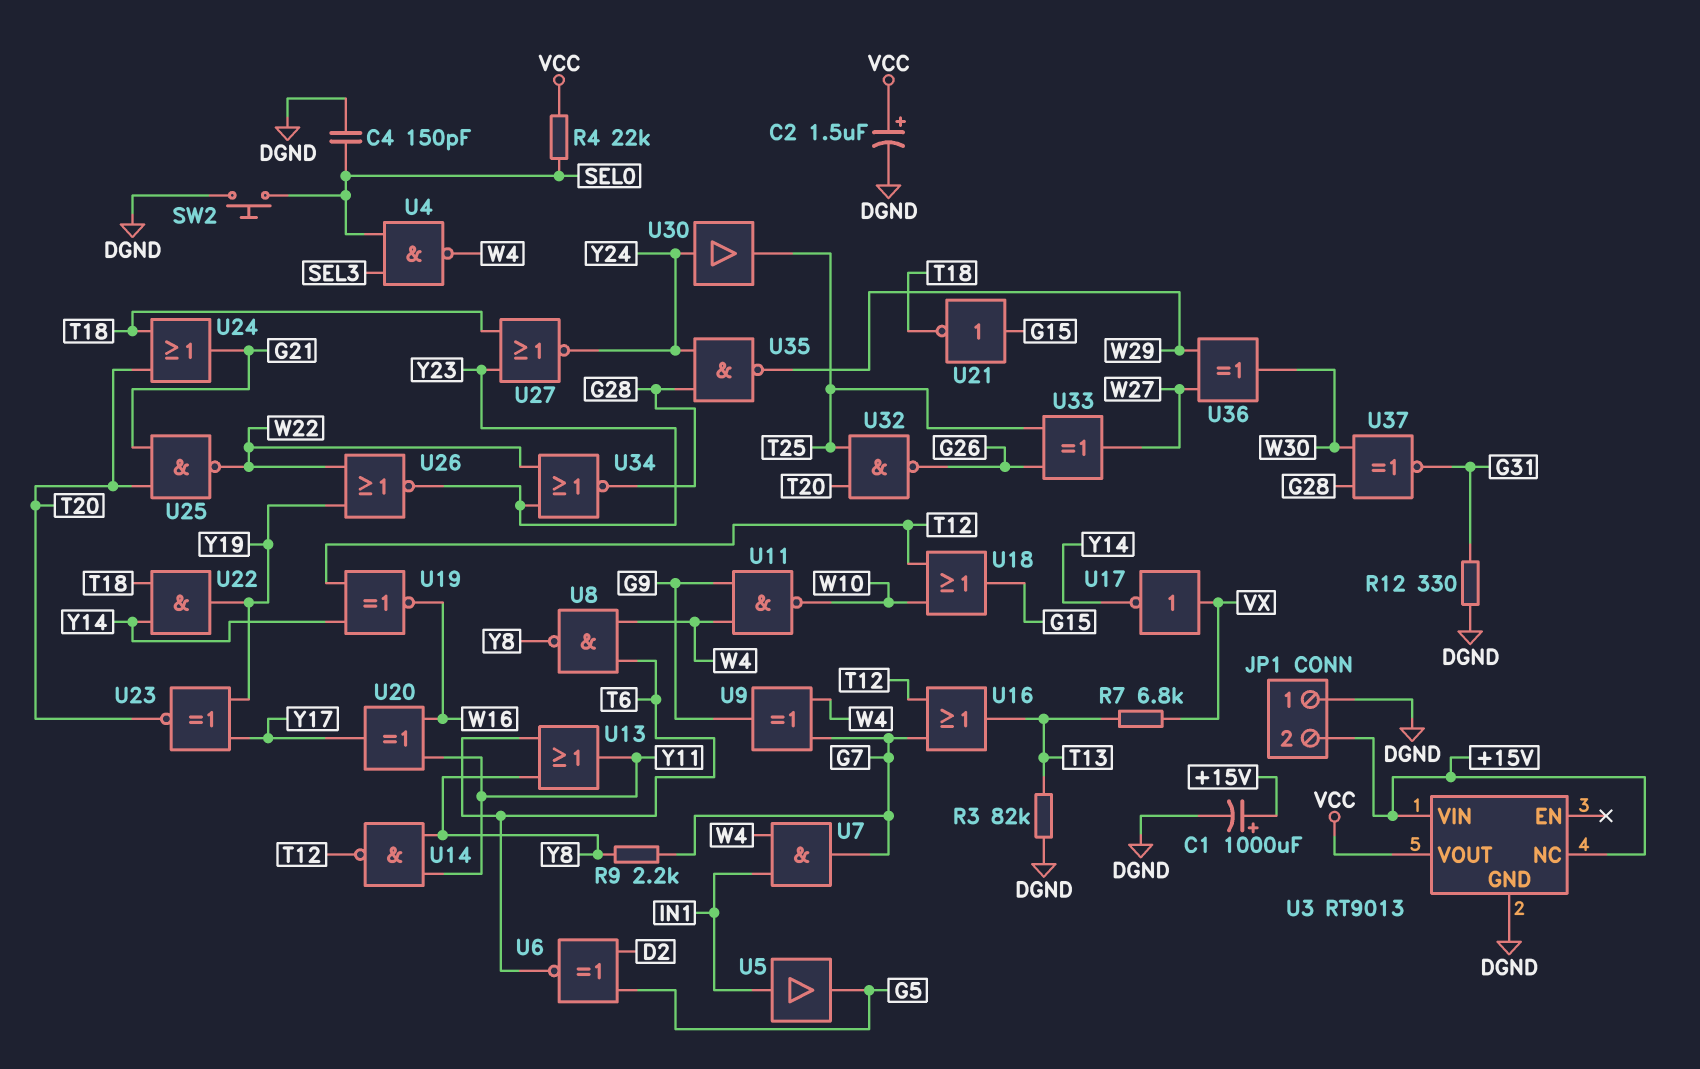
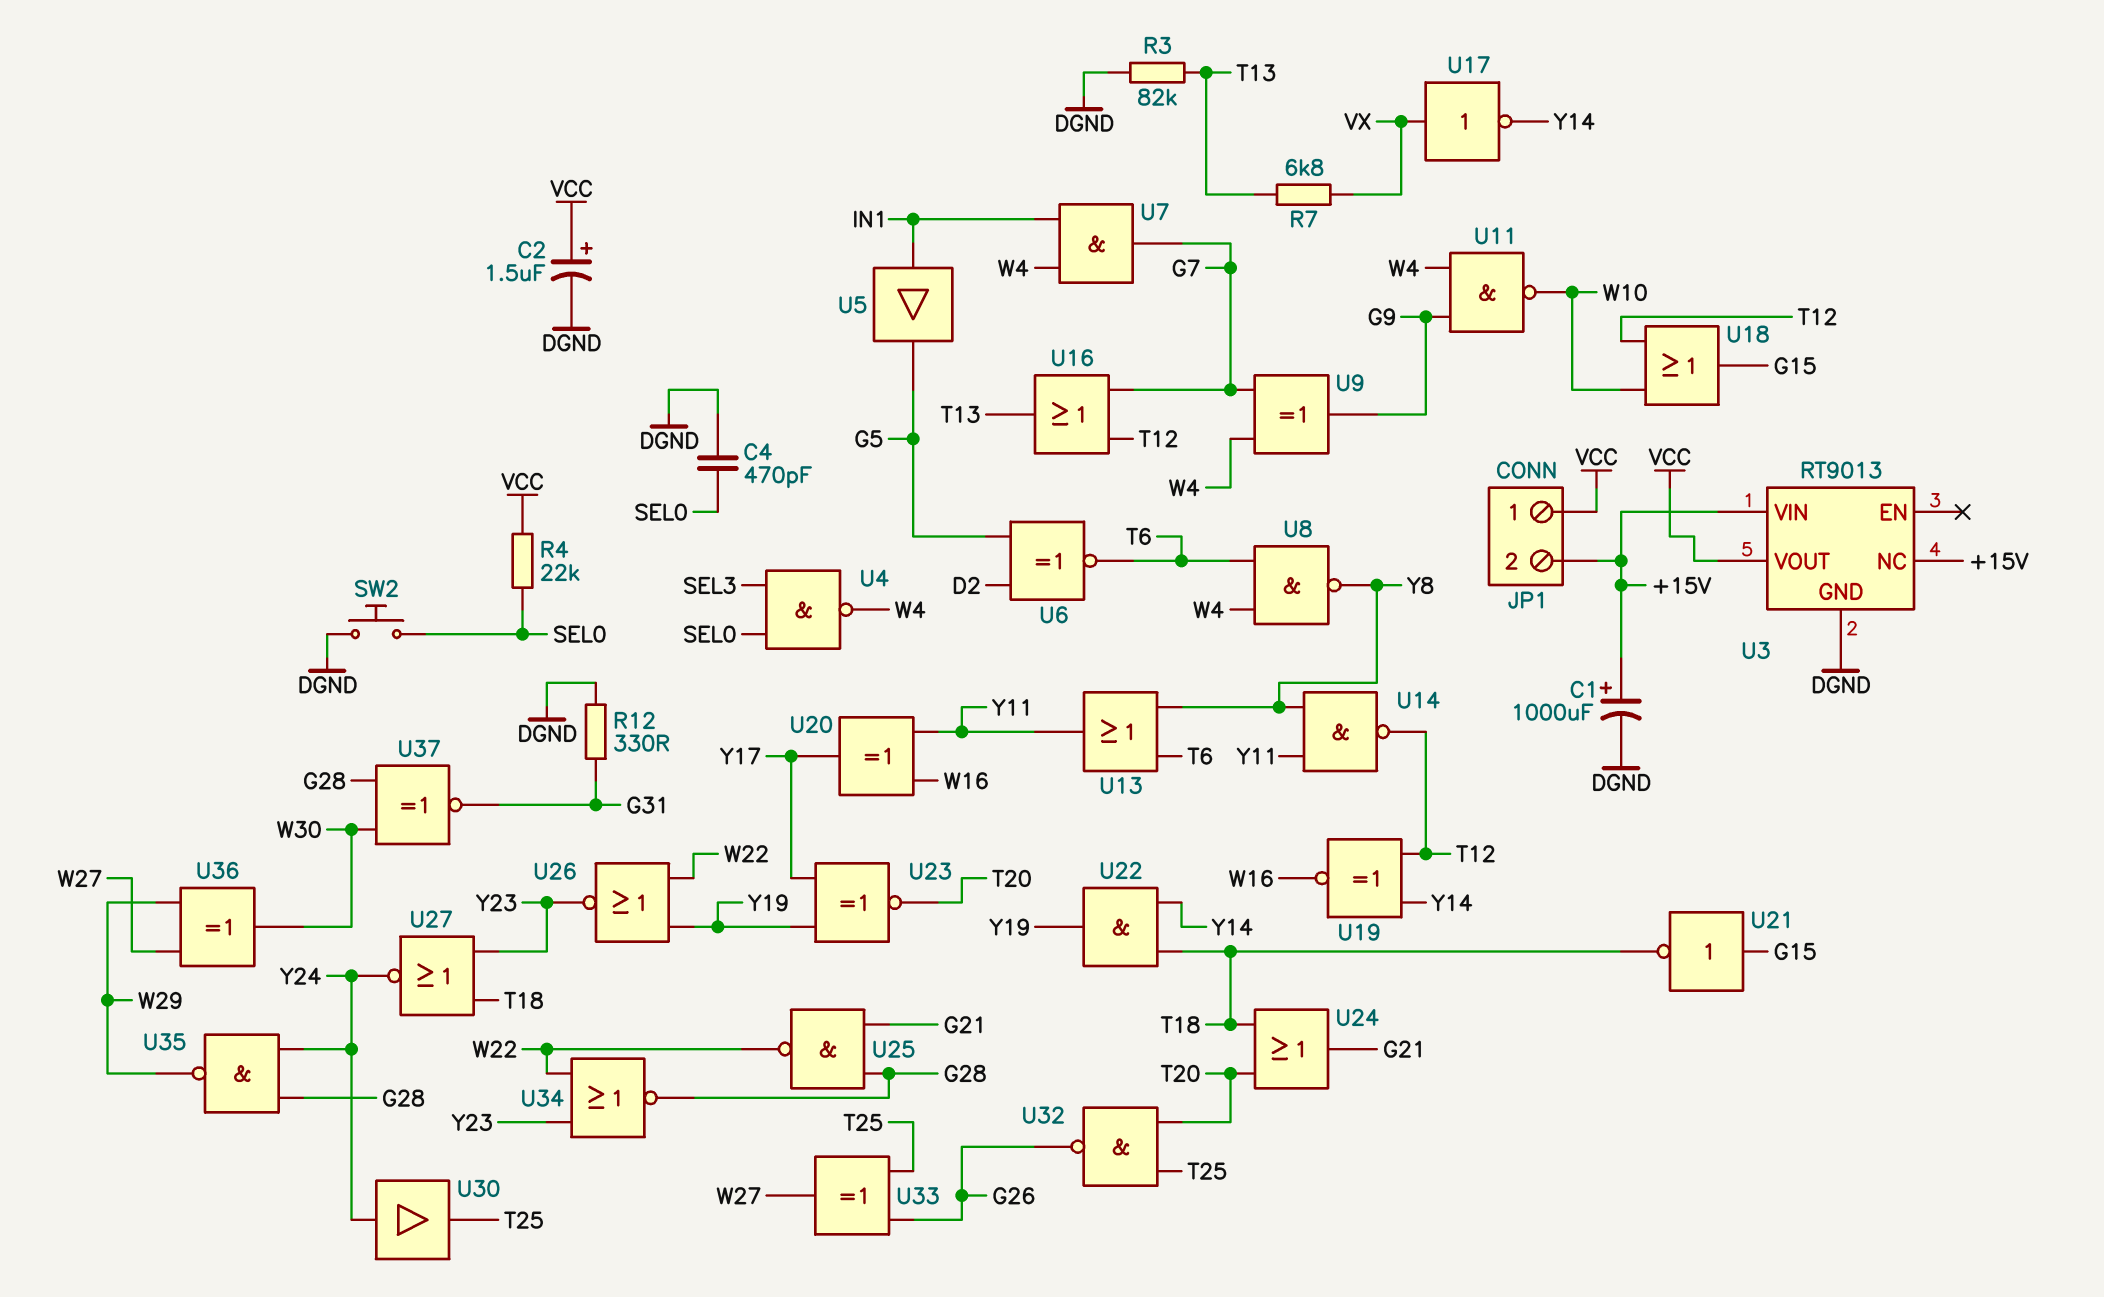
C4: 150pF (DGND, SEL0) -> 470pF (DGND, SEL0)
JP1 pin 1: DGND -> VCC
R9: 2.2k (G7, Y8) -> none
U25: NAND (in G21, in T20, out W22) -> NAND (in G21, in G28, out W22)

